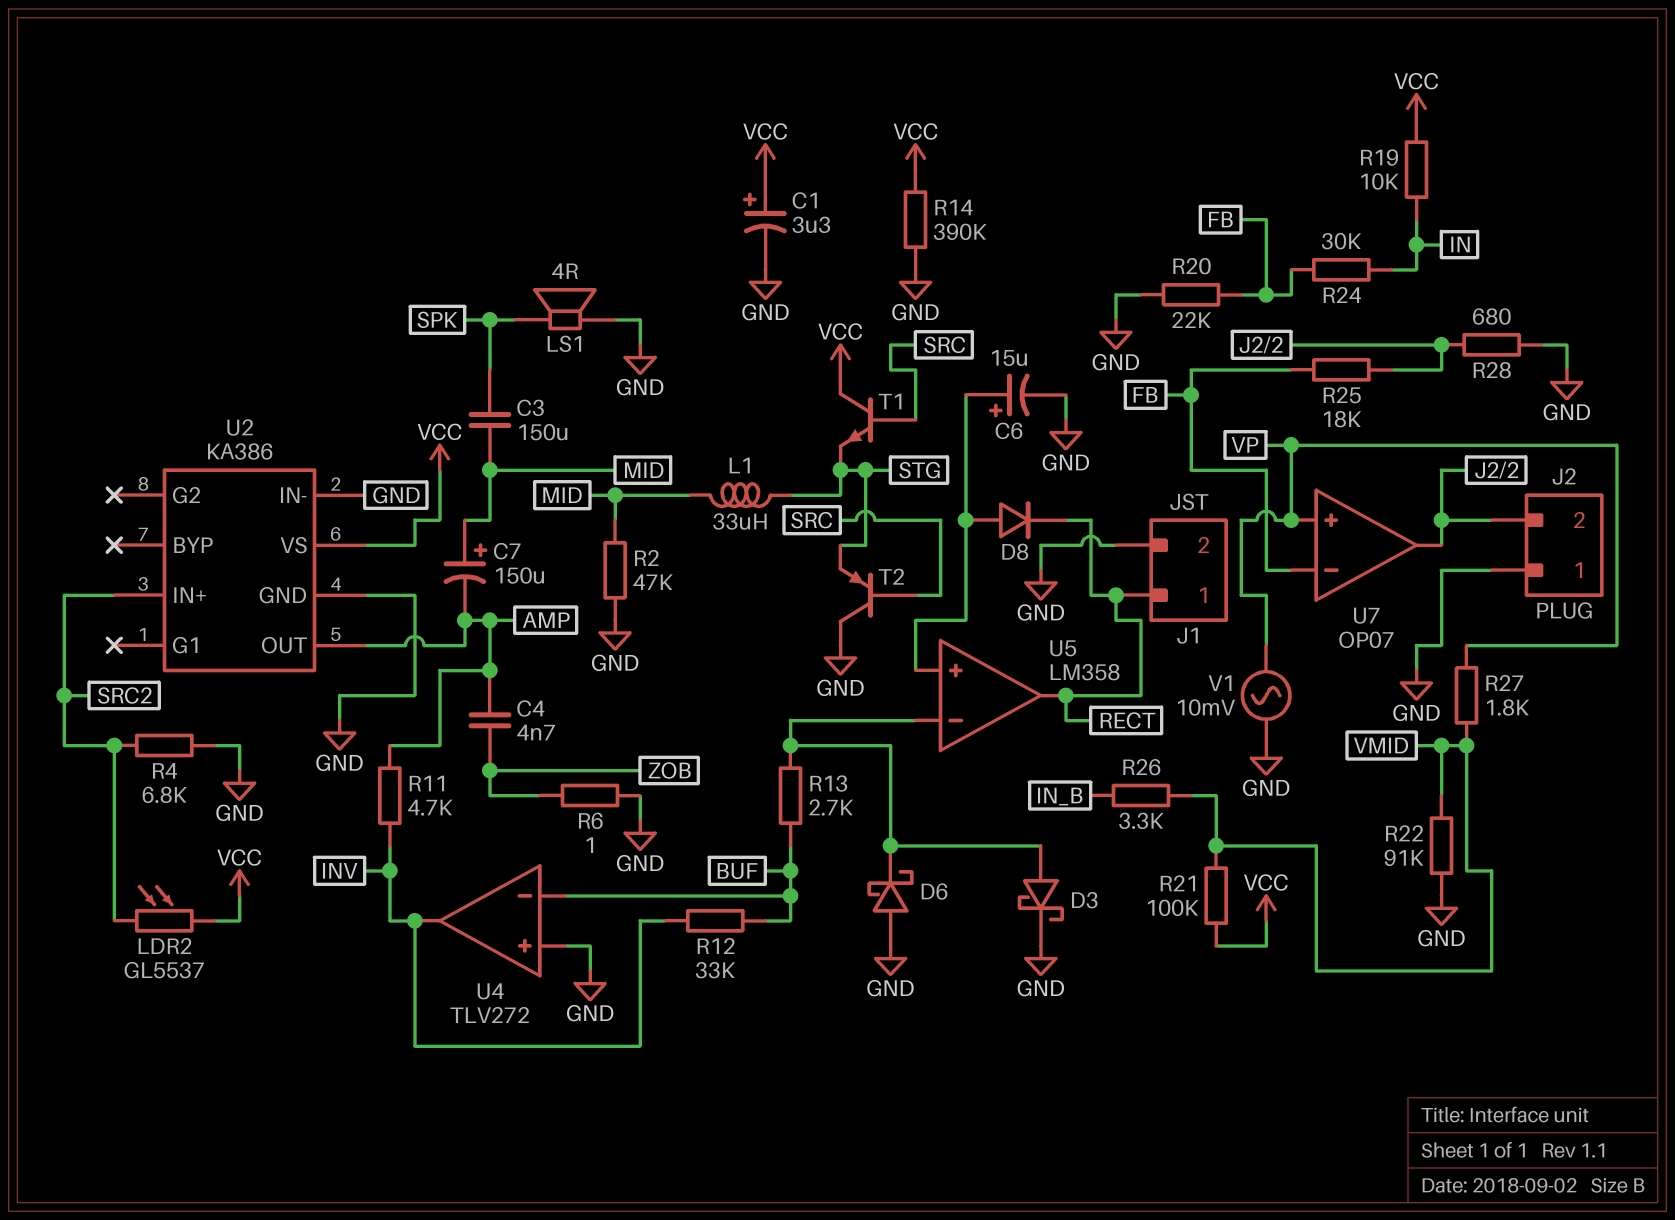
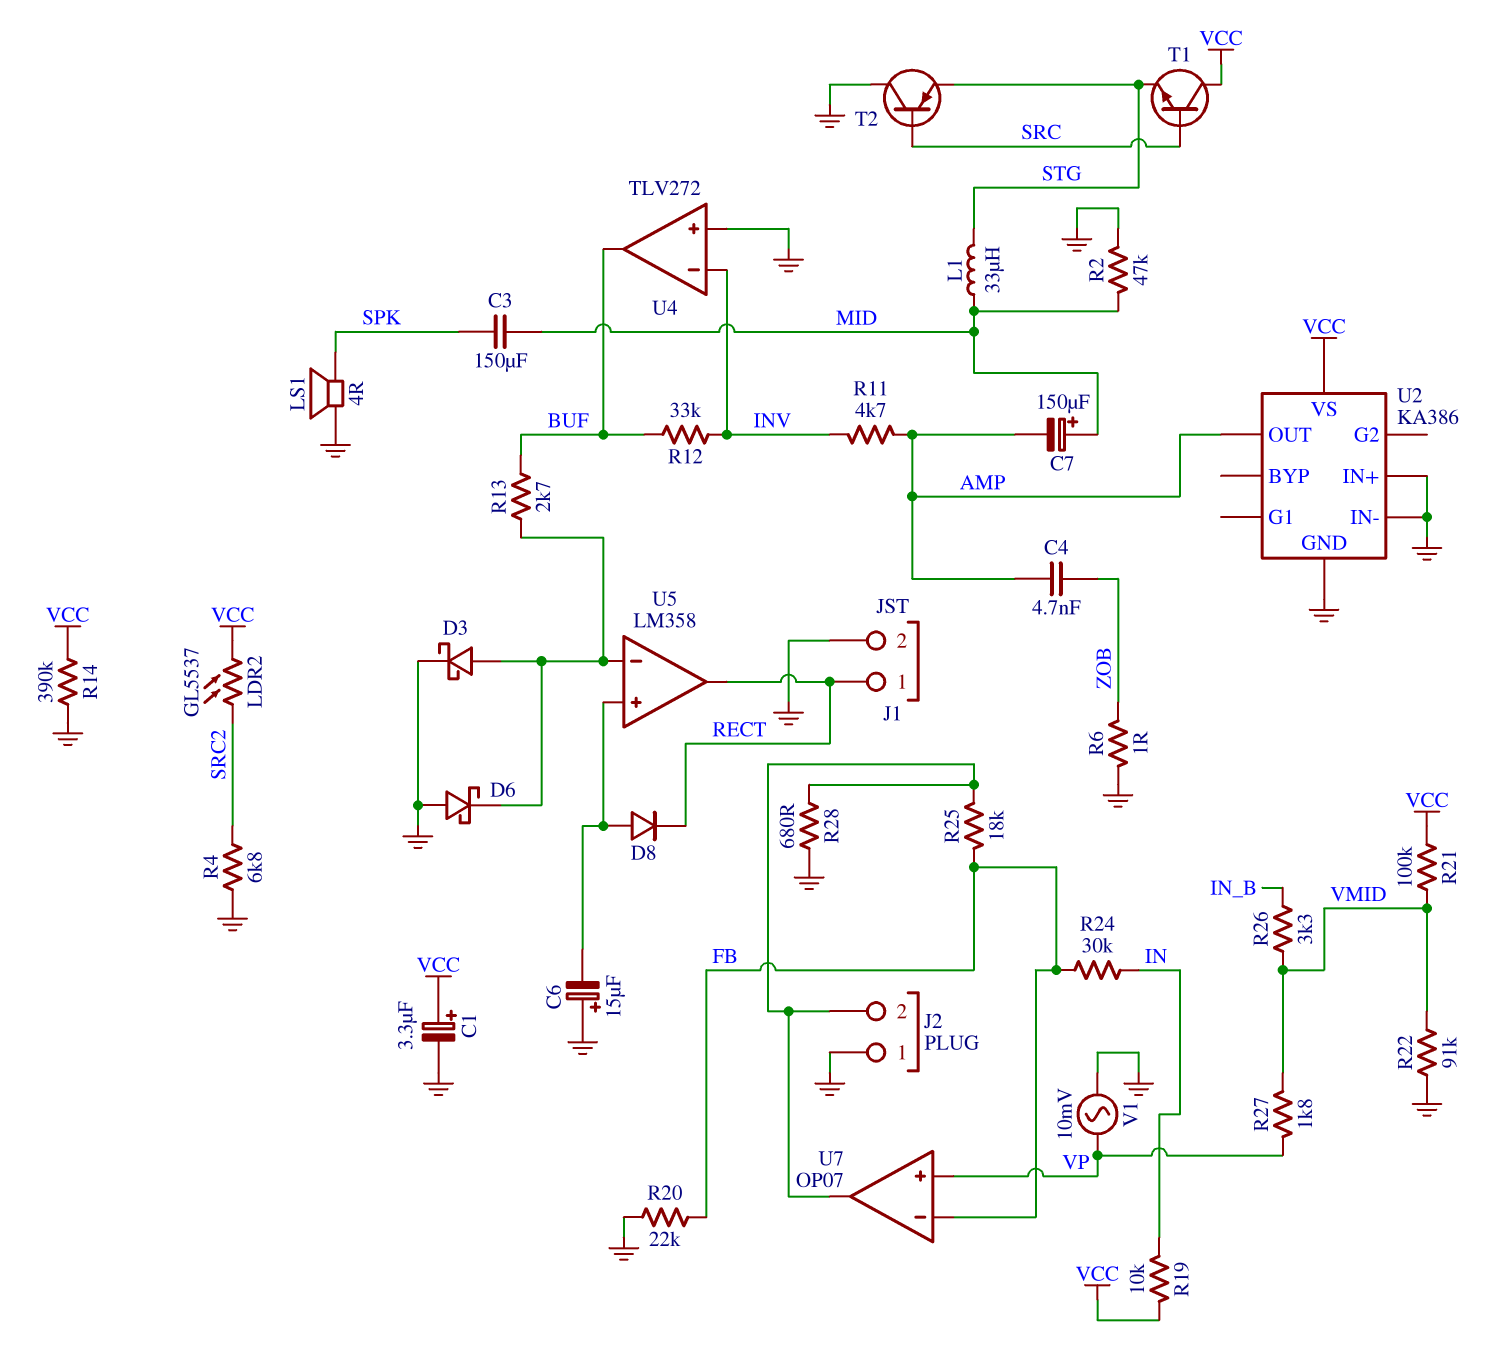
C6: 15uF (plus U5/in+, minus GND) -> 15uF (plus GND, minus U5/in+)
U2 pin IN+: SRC2 -> GND
U4 pin in-: BUF -> INV
U4 pin out: INV -> BUF

